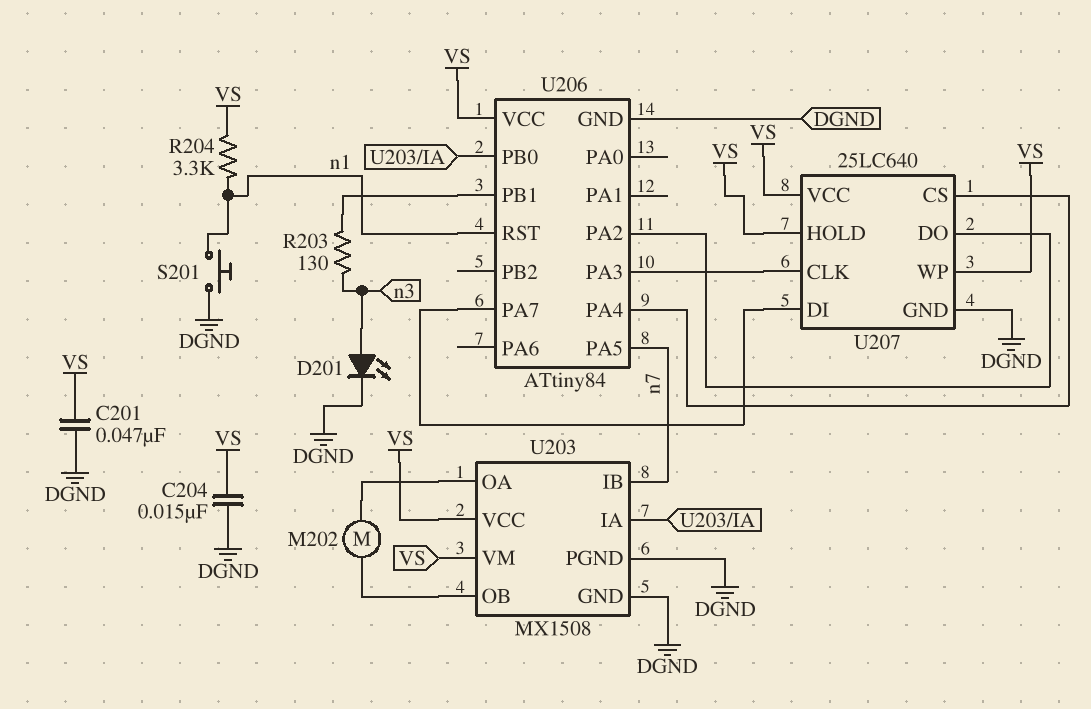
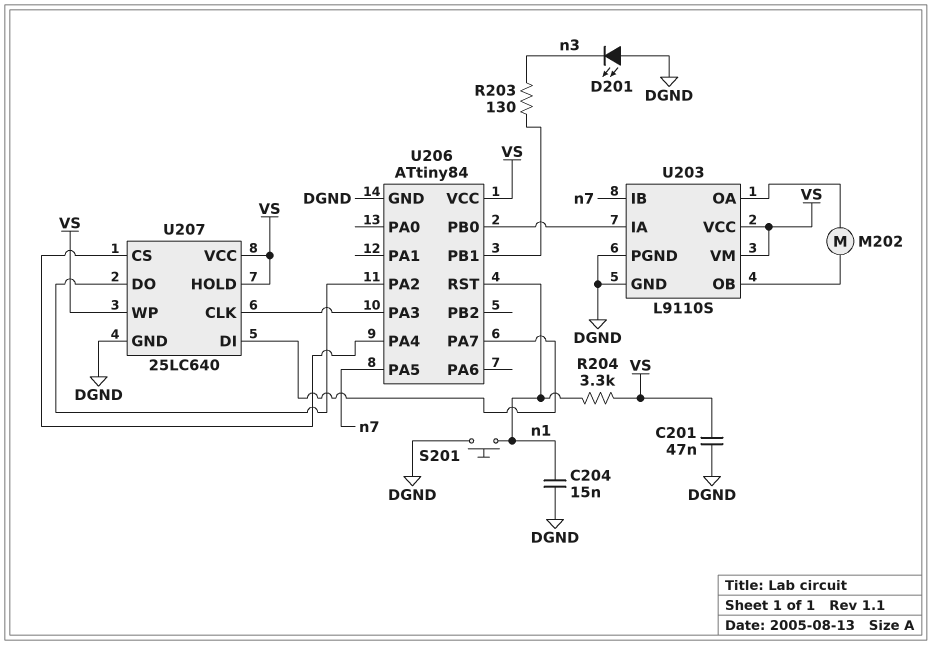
C204: 15nF (DGND, VS) -> 15nF (DGND, n1)
D201: LED (A n3, K DGND) -> LED (A DGND, K n3)
U203: MX1508 -> L9110S

